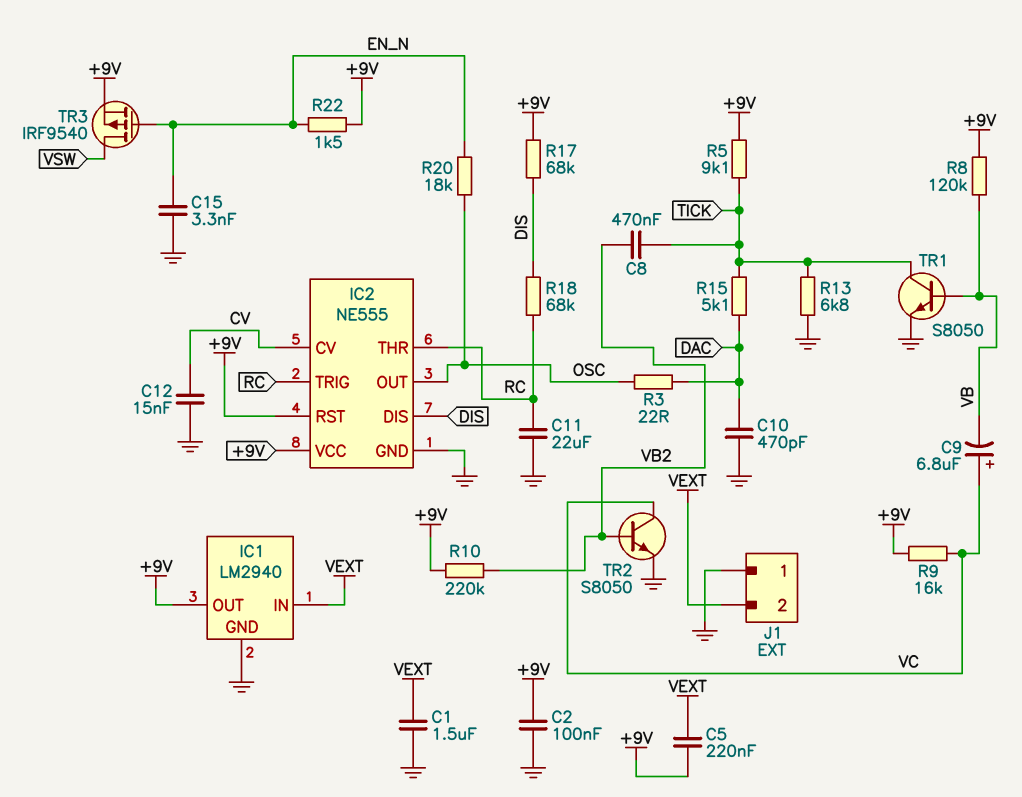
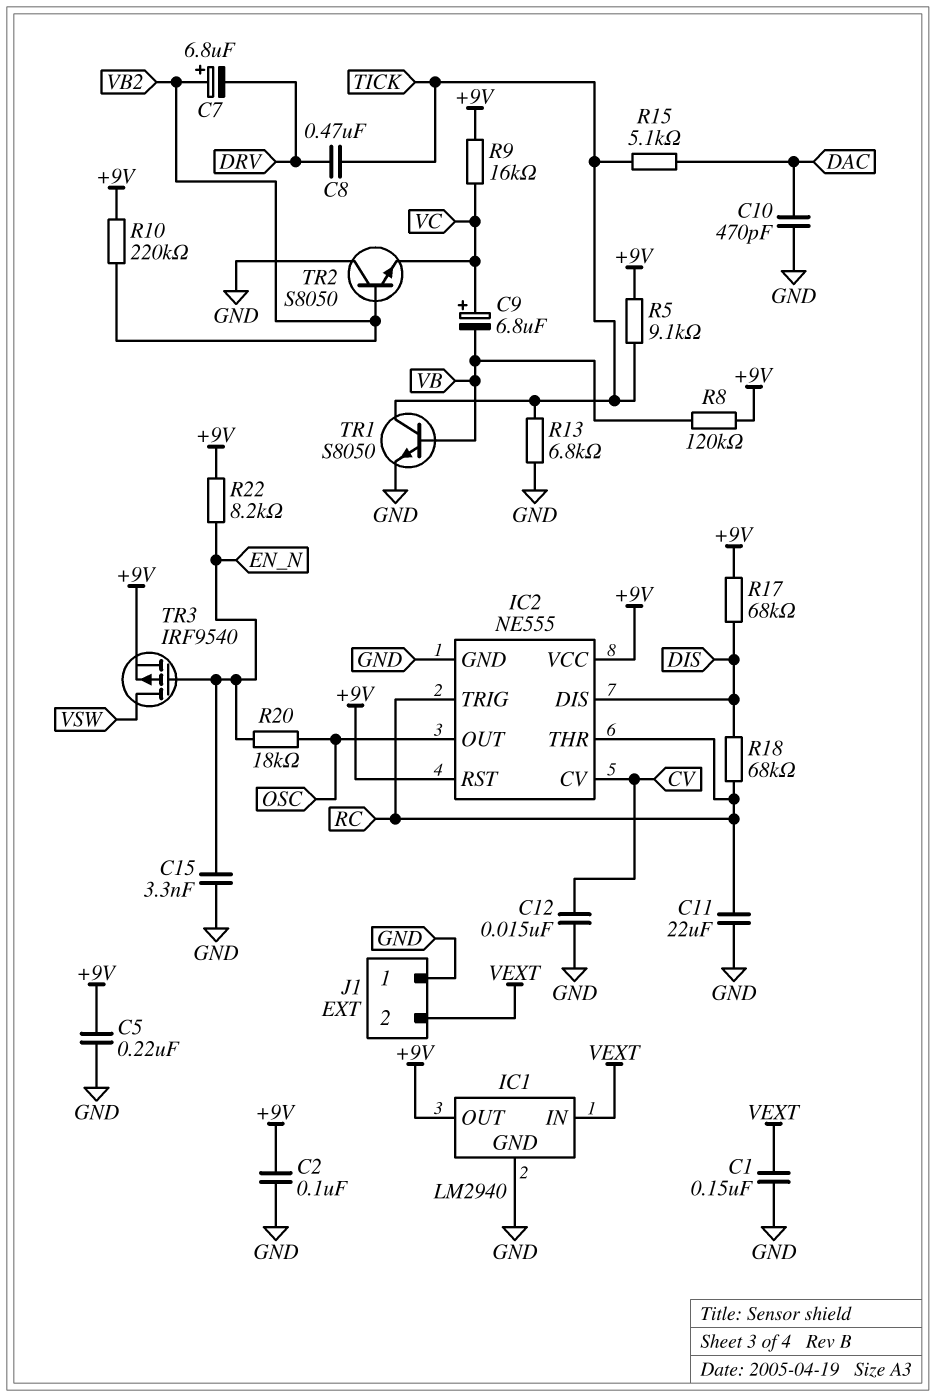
C1: 1.5uF (GND, VEXT) -> 150nF (GND, VEXT)
C5: 220nF (+9V, VEXT) -> 220nF (+9V, GND)
C7: none -> 6.8uF (plus VB2, minus DRV)
C8: 470nF (TICK, VB2) -> 470nF (DRV, TICK)
R3: 22 (DAC, OSC) -> none
R22: 1.5k (+9V, EN_N) -> 8.2k (+9V, EN_N)
TR2: NPN S8050 (B VB2, C VC, E GND) -> NPN S8050 (B VB2, C GND, E VC)

